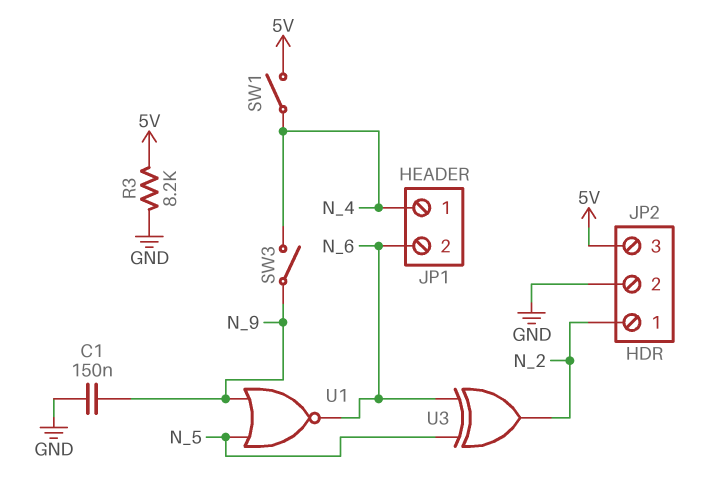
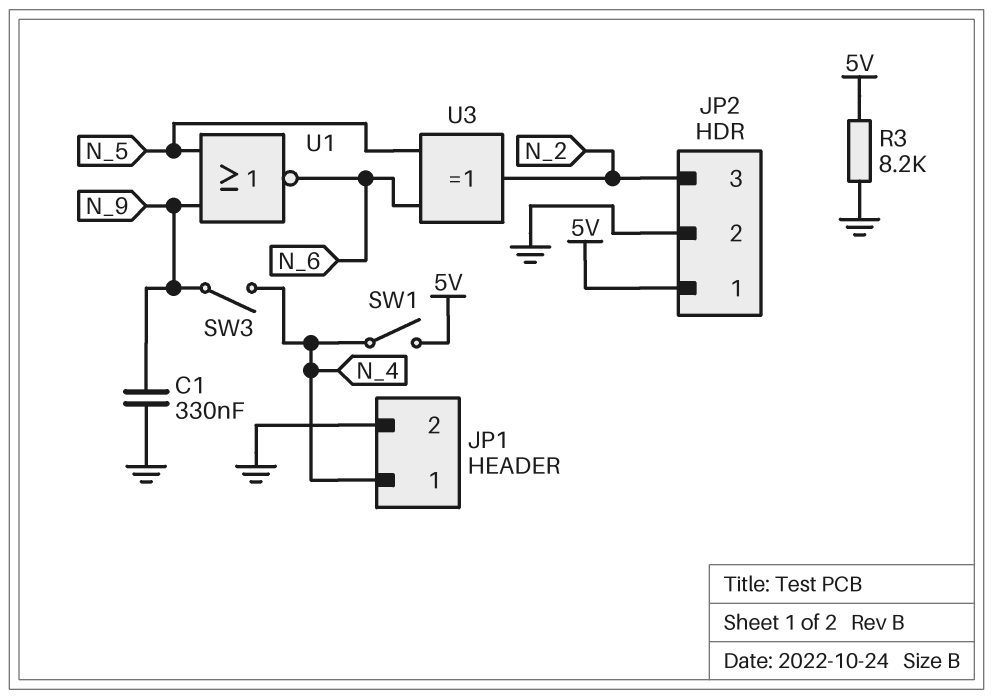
C1: 150nF (GND, N_9) -> 330nF (GND, N_9)
JP1 pin 2: N_6 -> GND
JP2 pin 1: N_2 -> 5V
JP2 pin 3: 5V -> N_2

